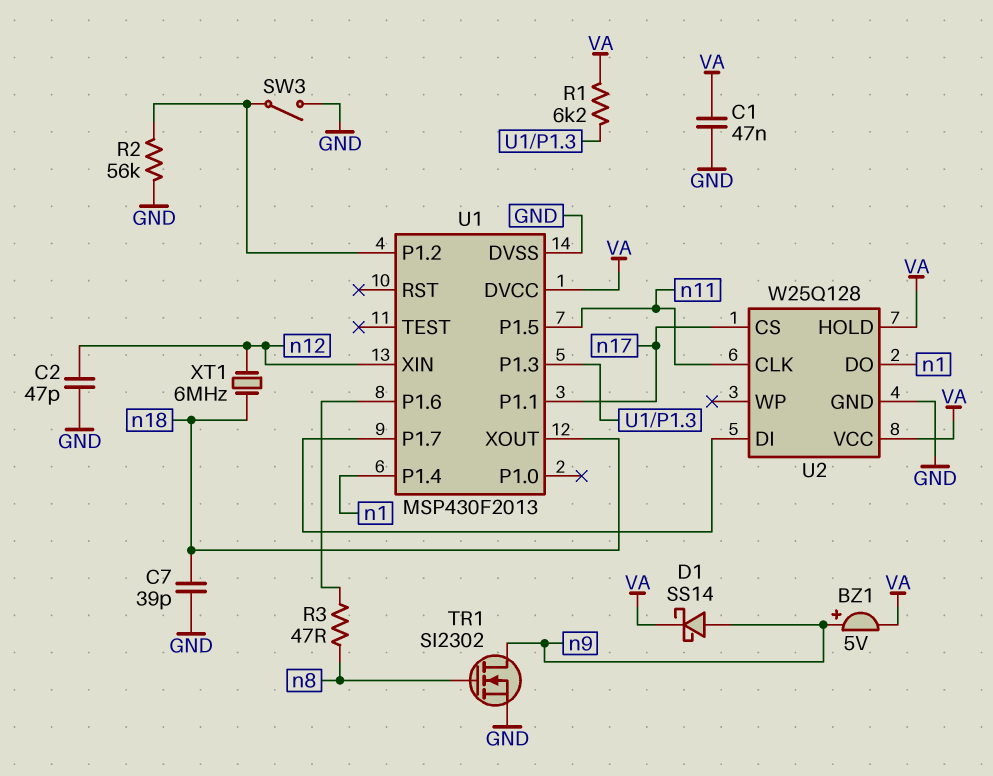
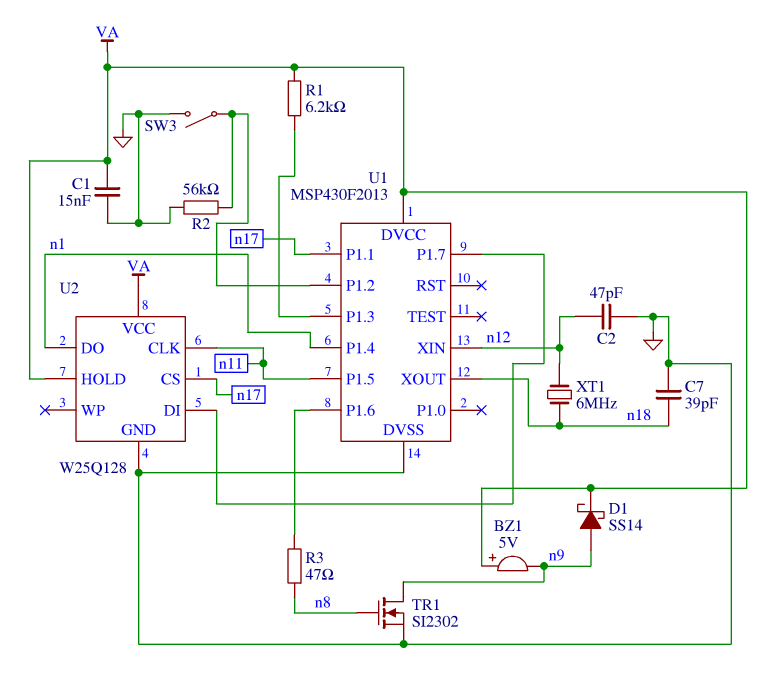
BZ1: buzzer 5V (plus n9, minus VA) -> buzzer 5V (plus VA, minus n9)
C1: 47nF (GND, VA) -> 15nF (GND, VA)

